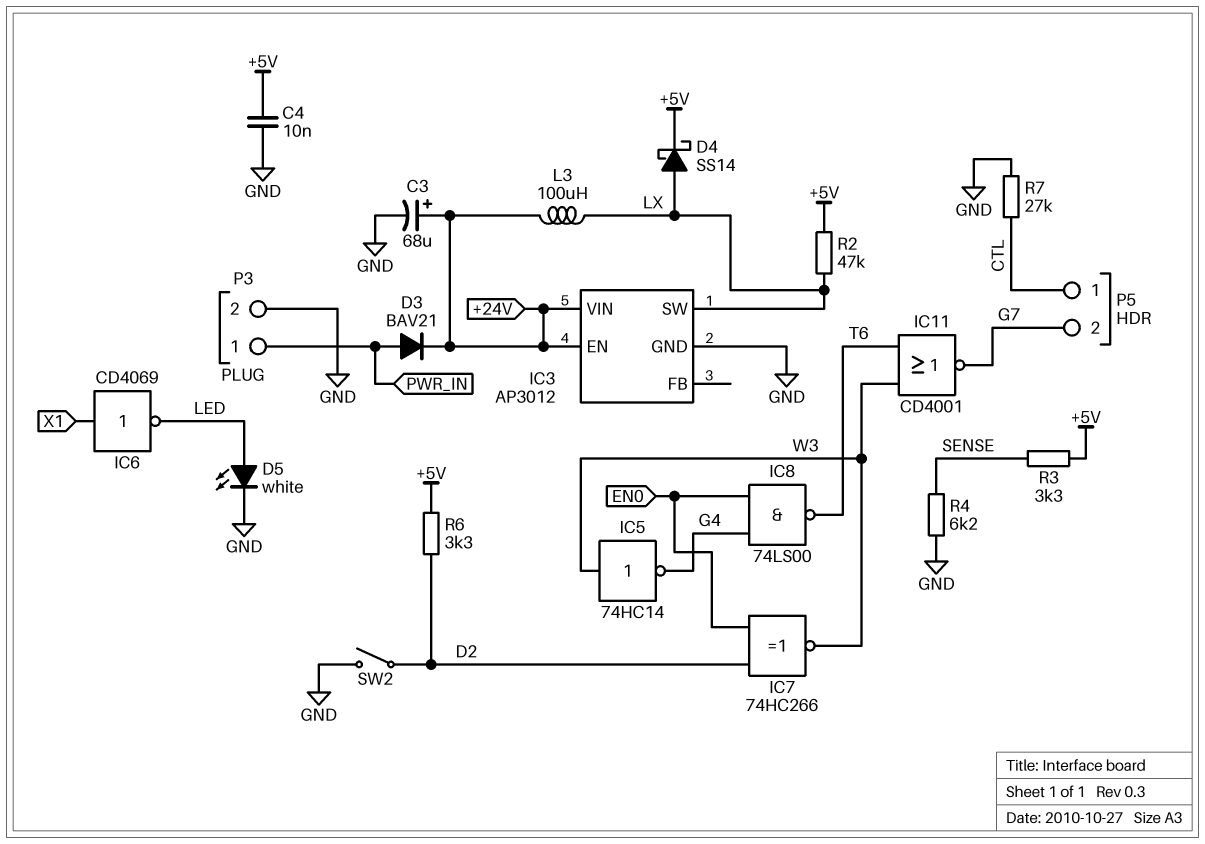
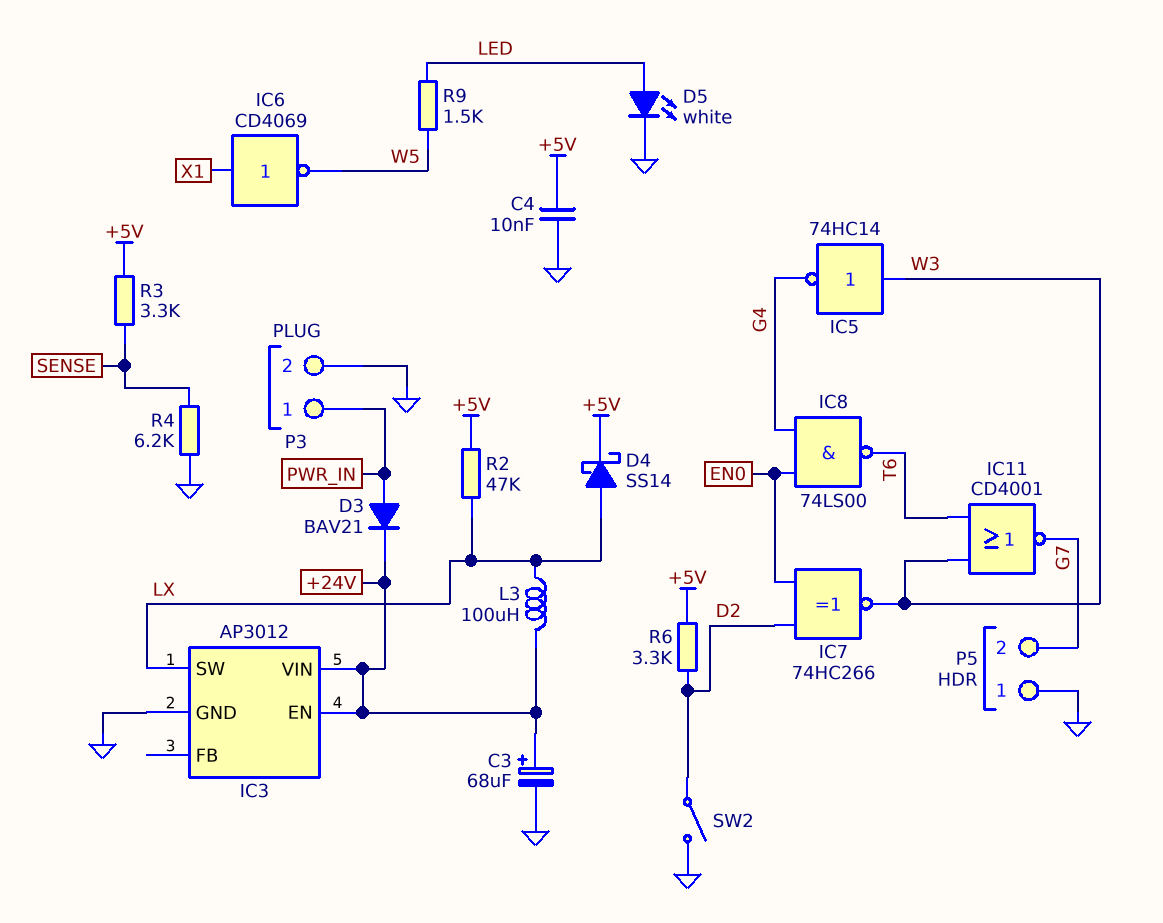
IC6: NOT CD4069 (in X1, out LED) -> NOT CD4069 (in X1, out W5)
P5 pin 1: CTL -> GND
R7: 27k (CTL, GND) -> none
R9: none -> 1.5k (LED, W5)

